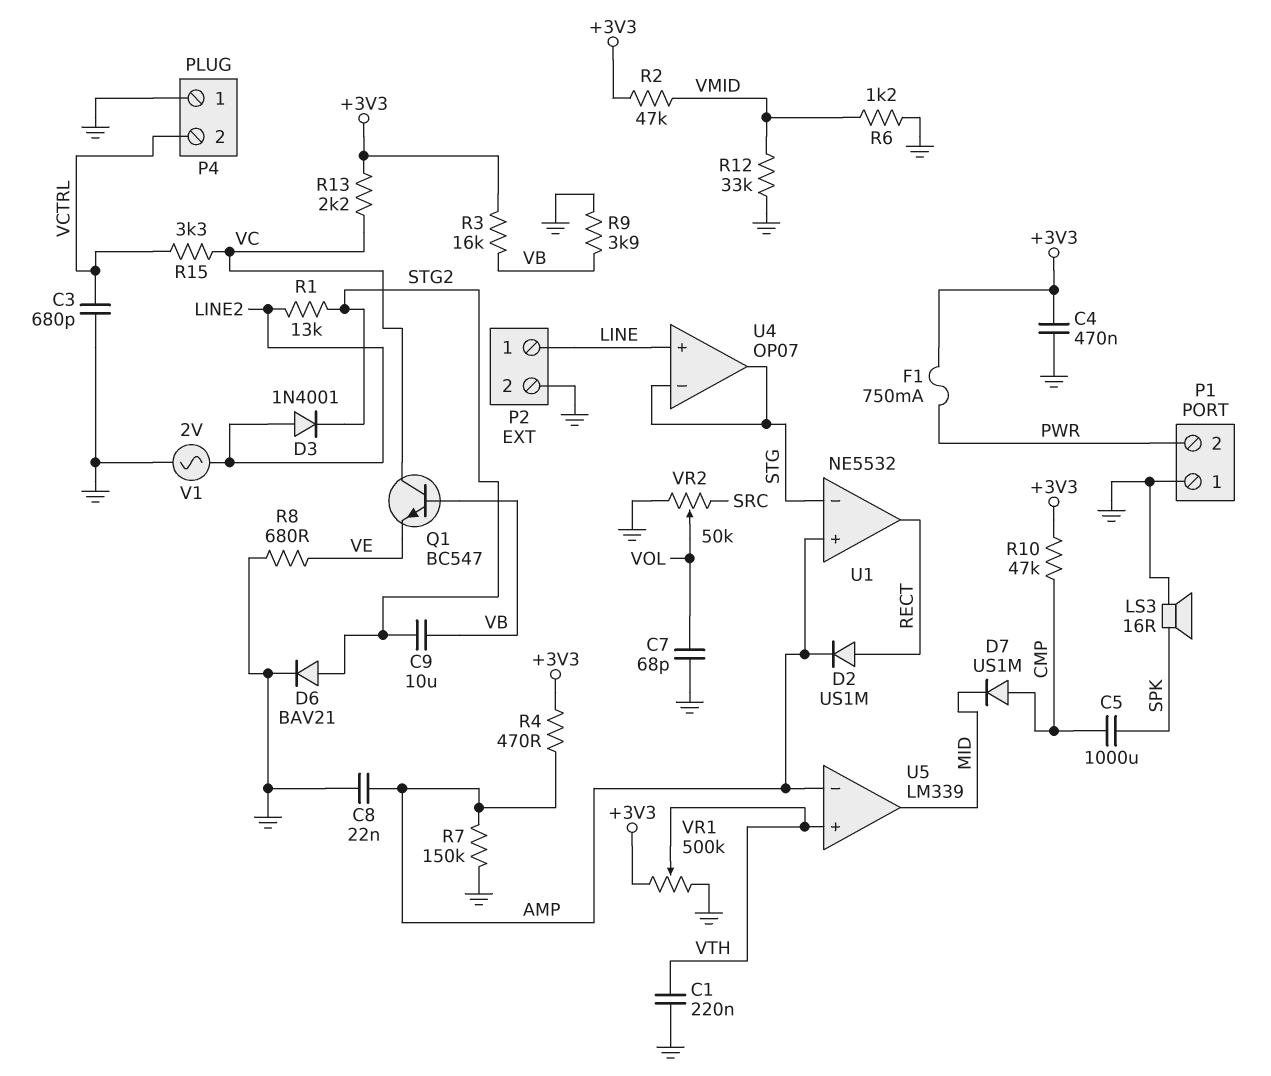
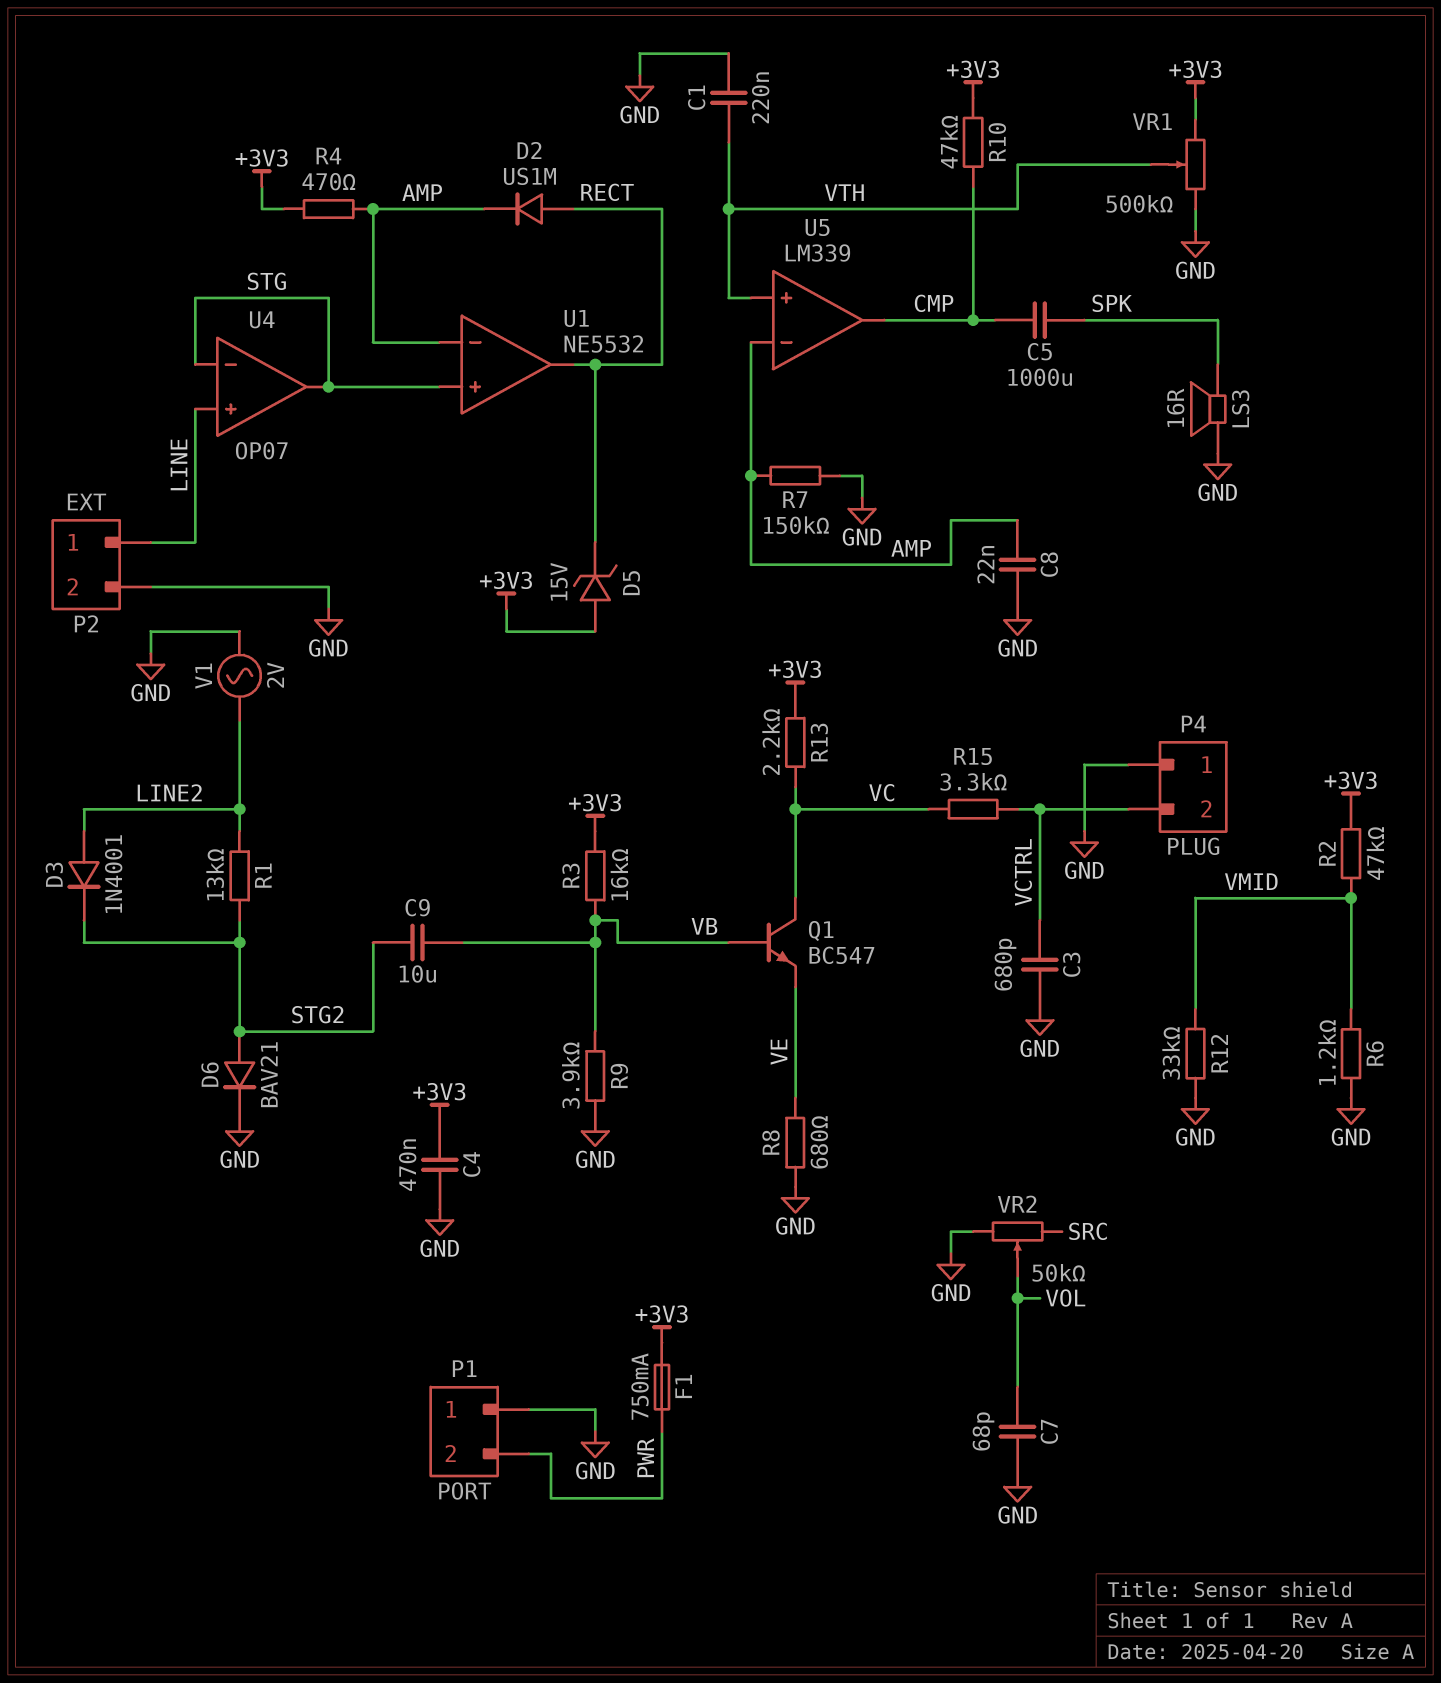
D5: none -> zener 15V (A +3V3, K RECT)
D7: diode US1M (A CMP, K MID) -> none
U1 pin in+: AMP -> STG
U1 pin in-: STG -> AMP
U5 pin out: MID -> CMP

